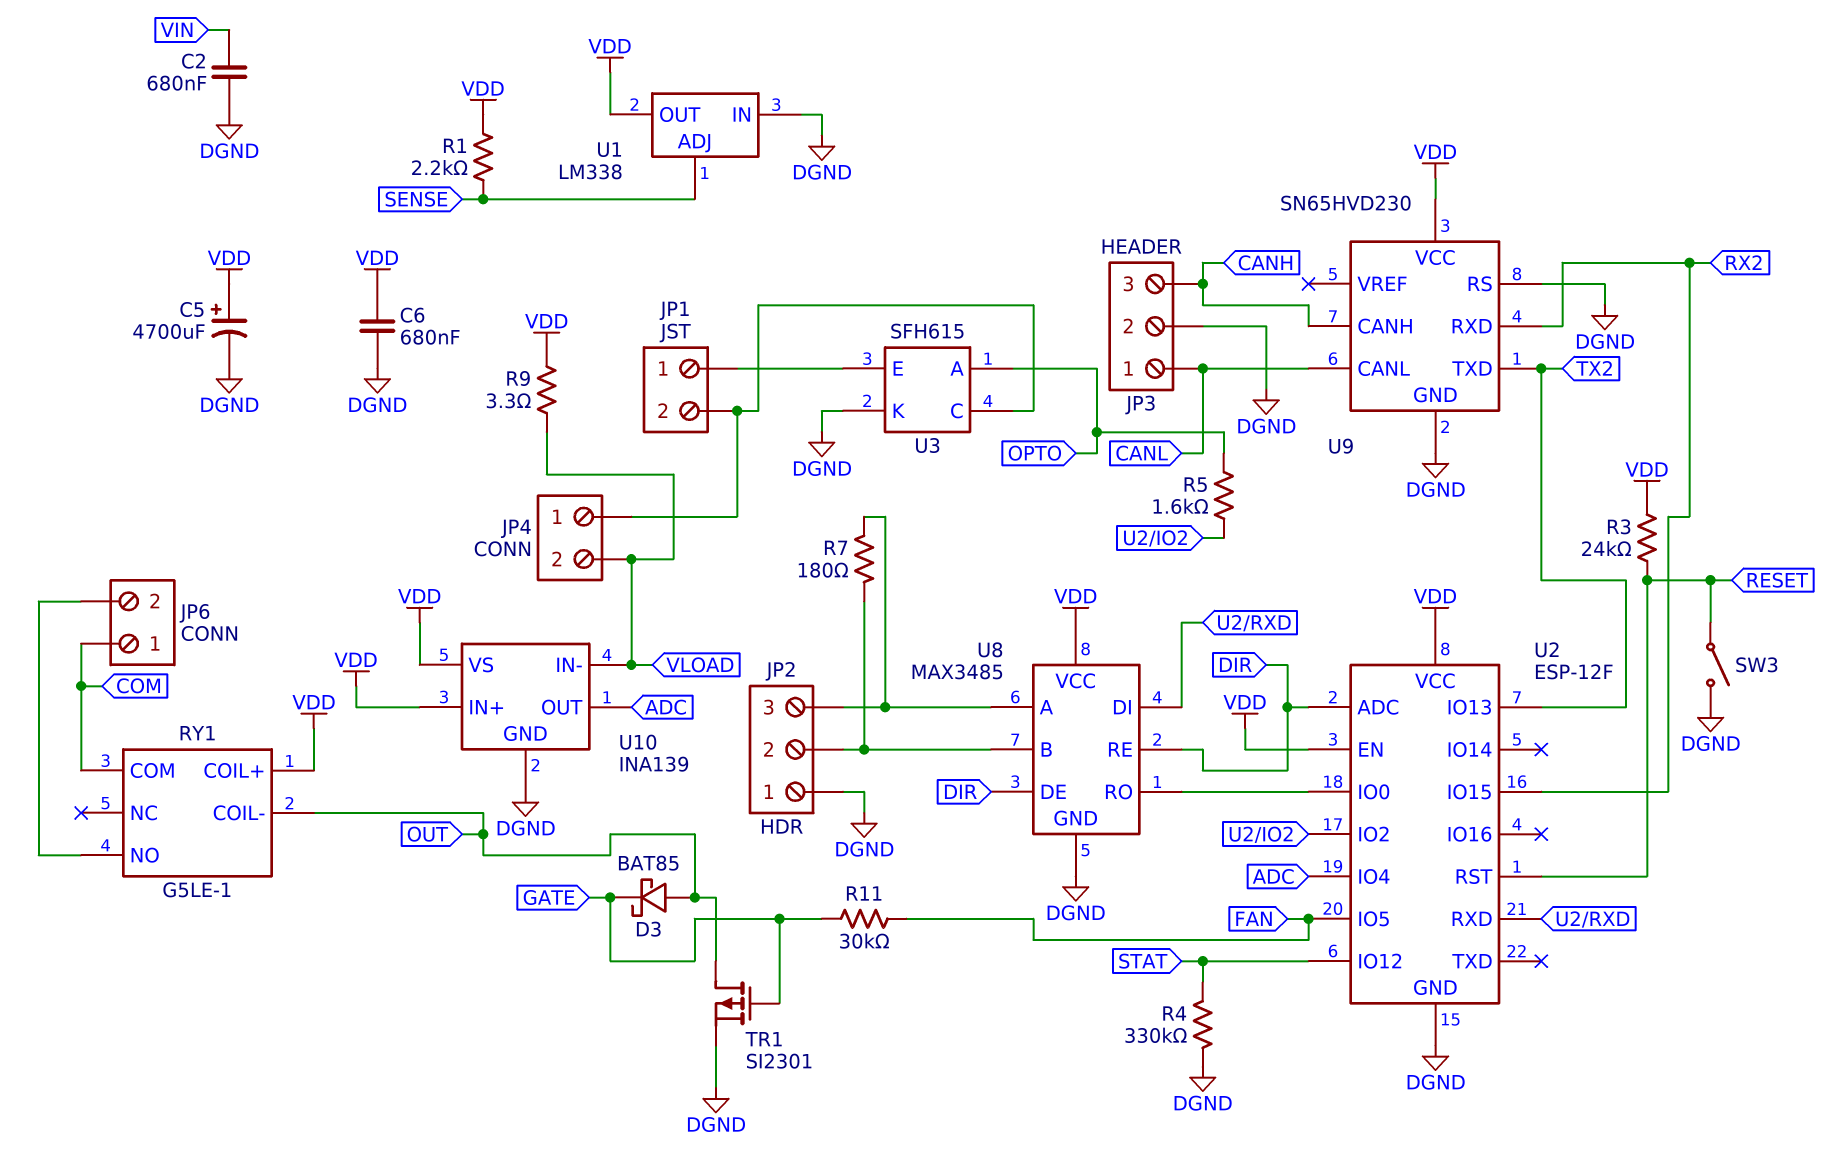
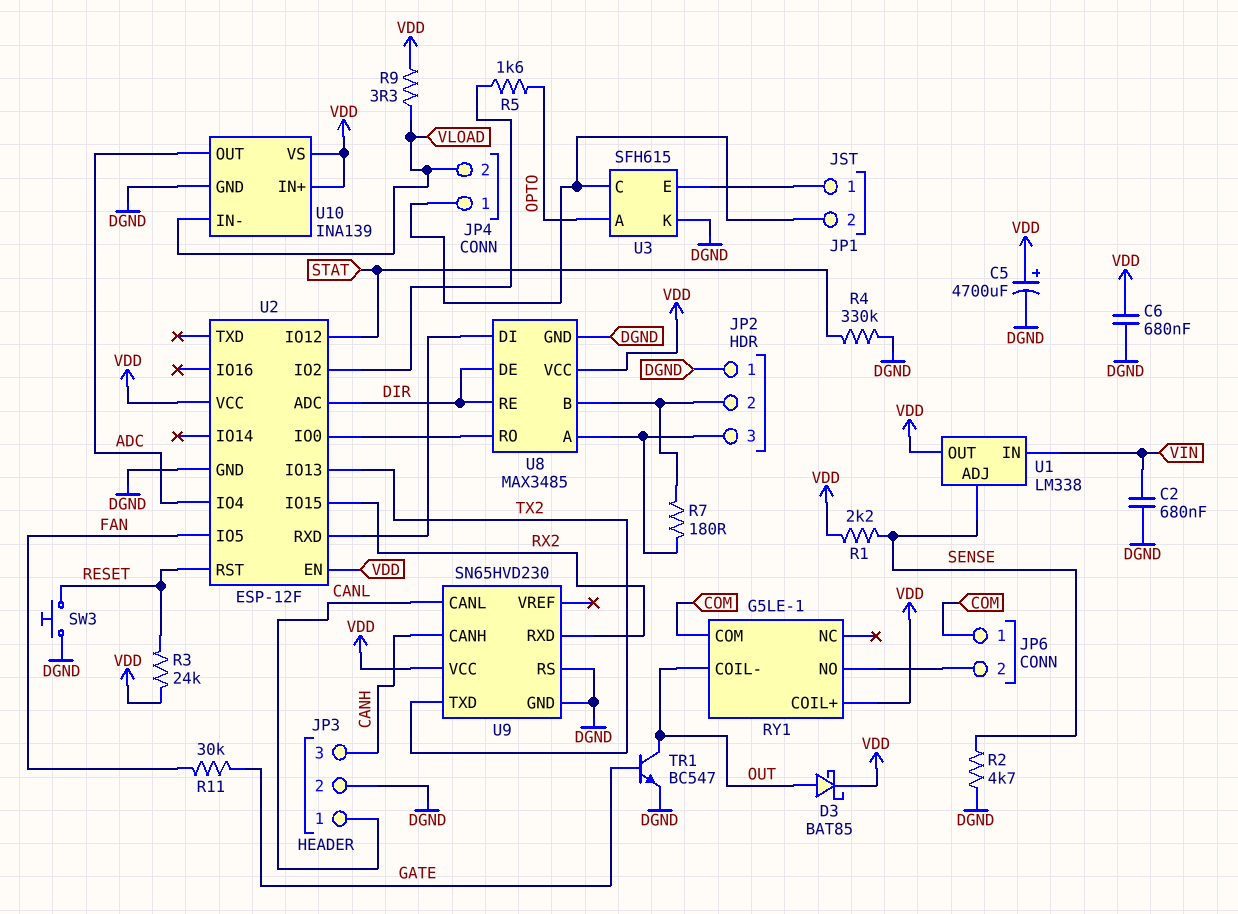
D3: schottky BAT85 (A OUT, K GATE) -> schottky BAT85 (A OUT, K VDD)
R2: none -> 4.7k (DGND, SENSE)
SW3: switch (DGND, RESET) -> button (DGND, RESET)
TR1: PMOS SI2301 (G GATE, D OUT, S DGND) -> NPN BC547 (B GATE, C OUT, E DGND)
U1 pin IN: DGND -> VIN

